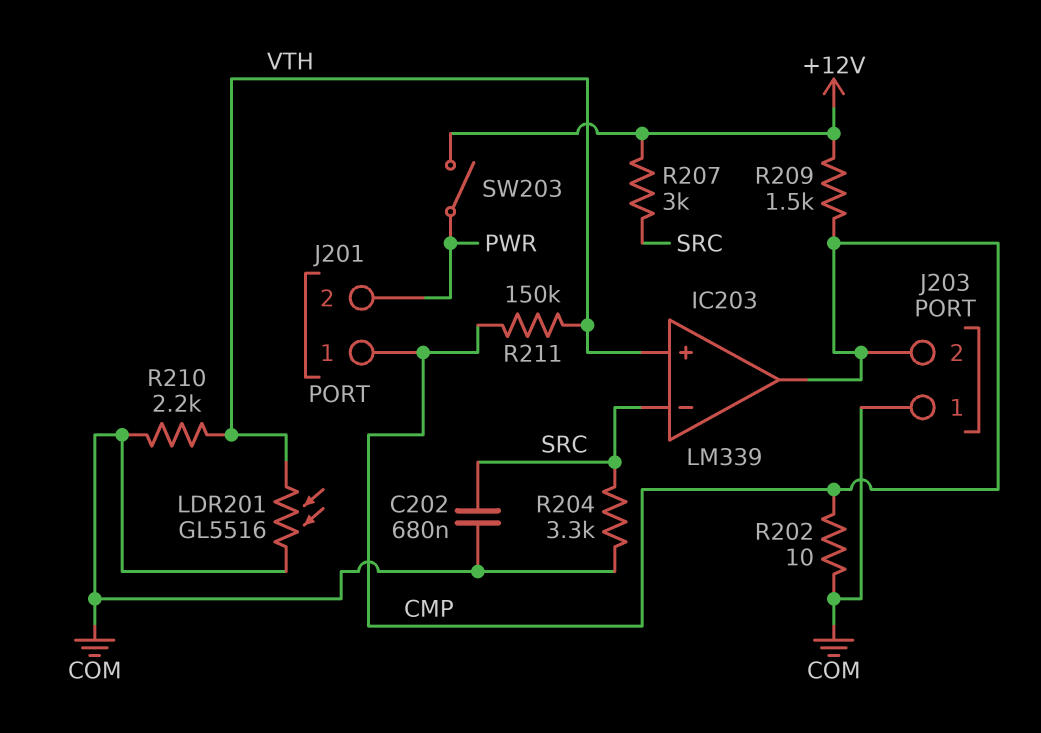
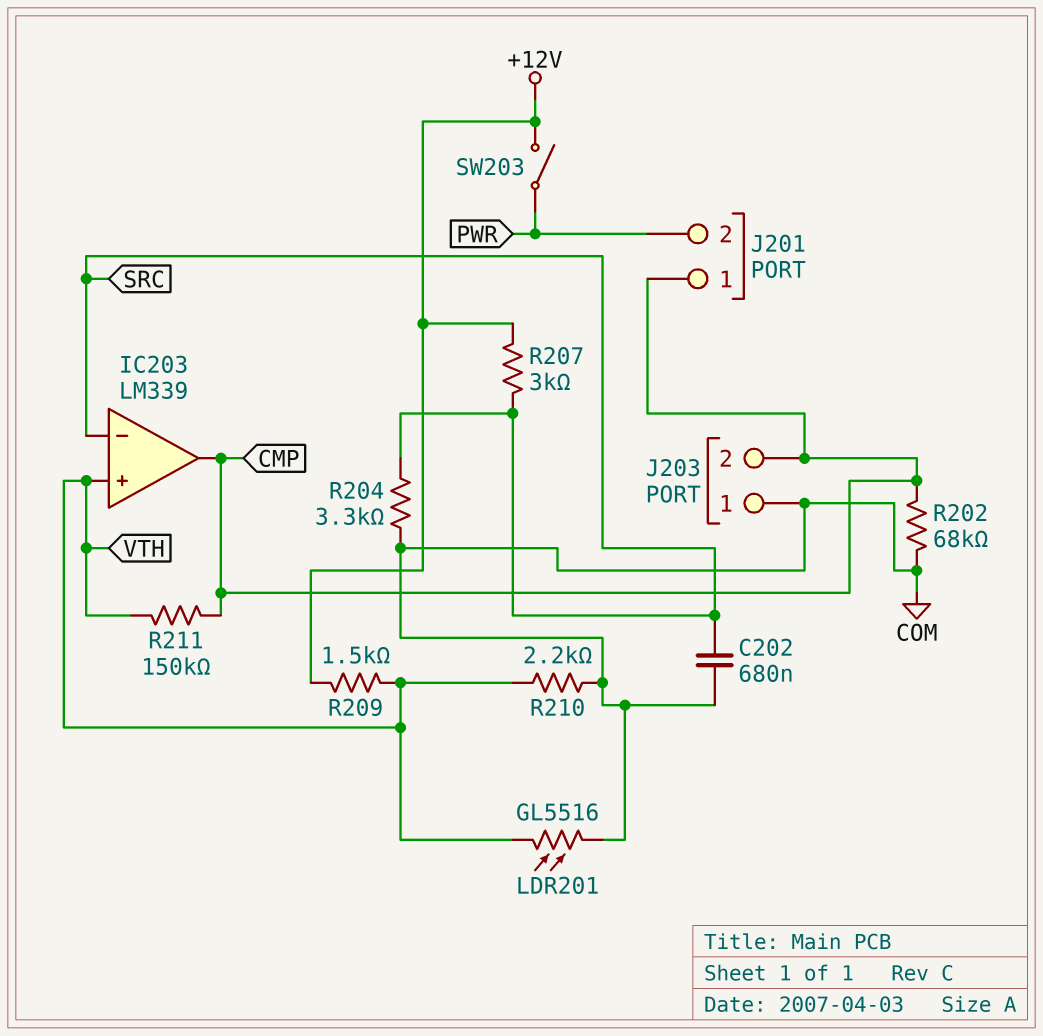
R202: 10 (CMP, COM) -> 68k (CMP, COM)
R209: 1.5k (+12V, CMP) -> 1.5k (+12V, VTH)

